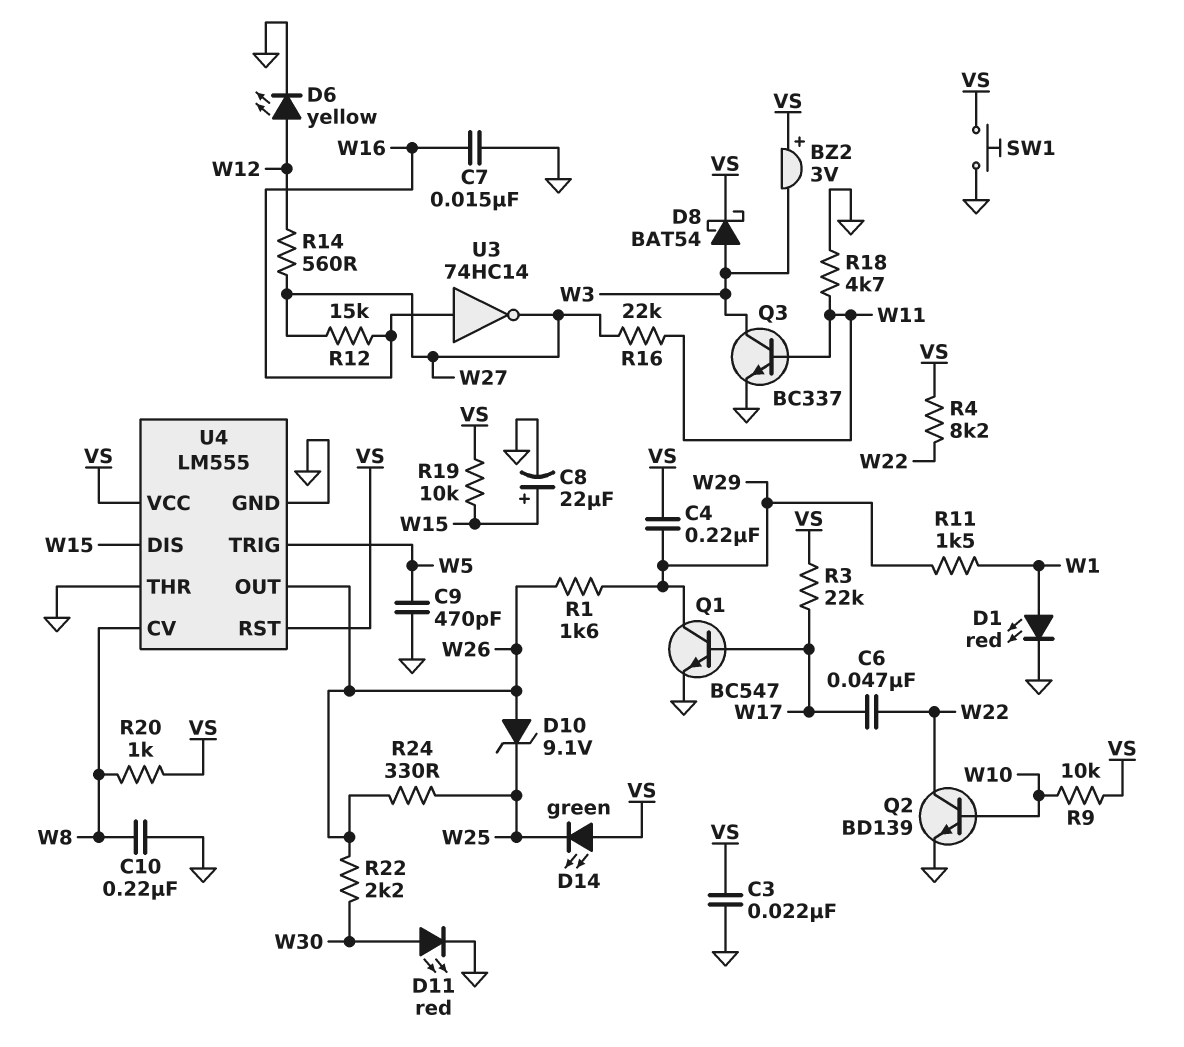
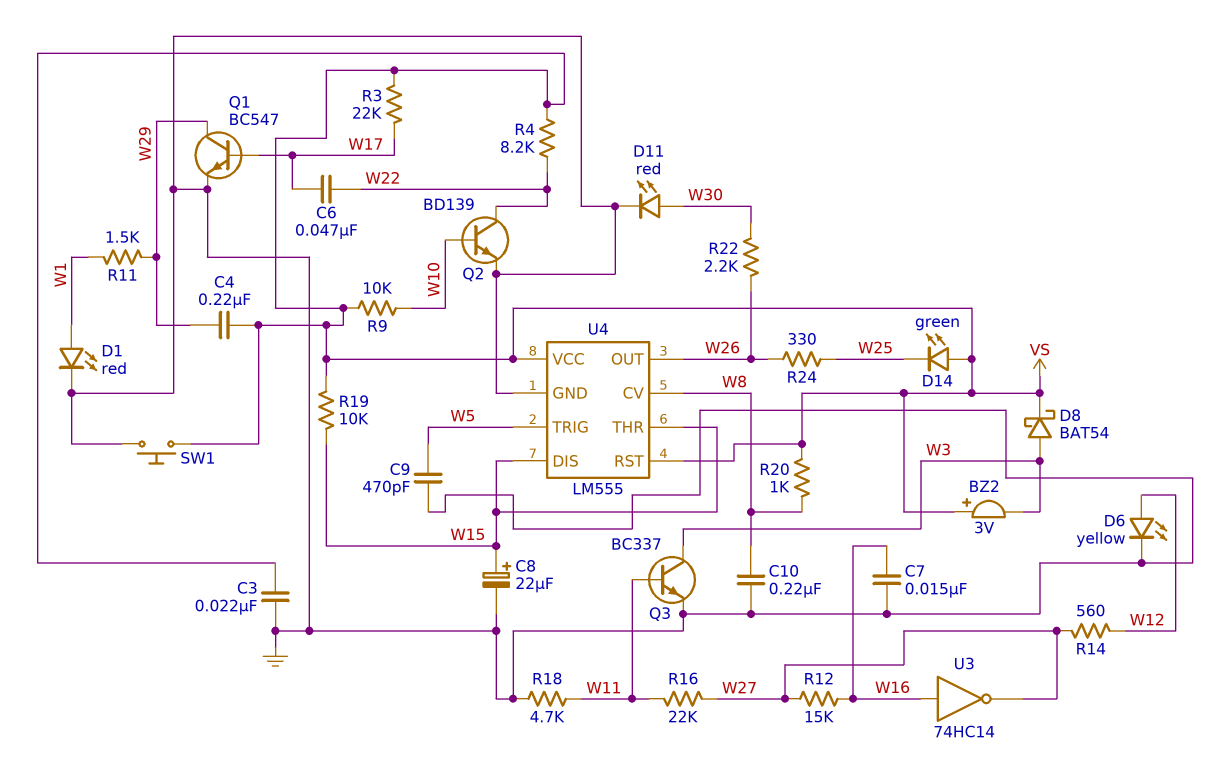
D10: zener 9.1V (A W26, K W25) -> none
R1: 1.6k (W26, W29) -> none
U4 pin THR: GND -> W15

